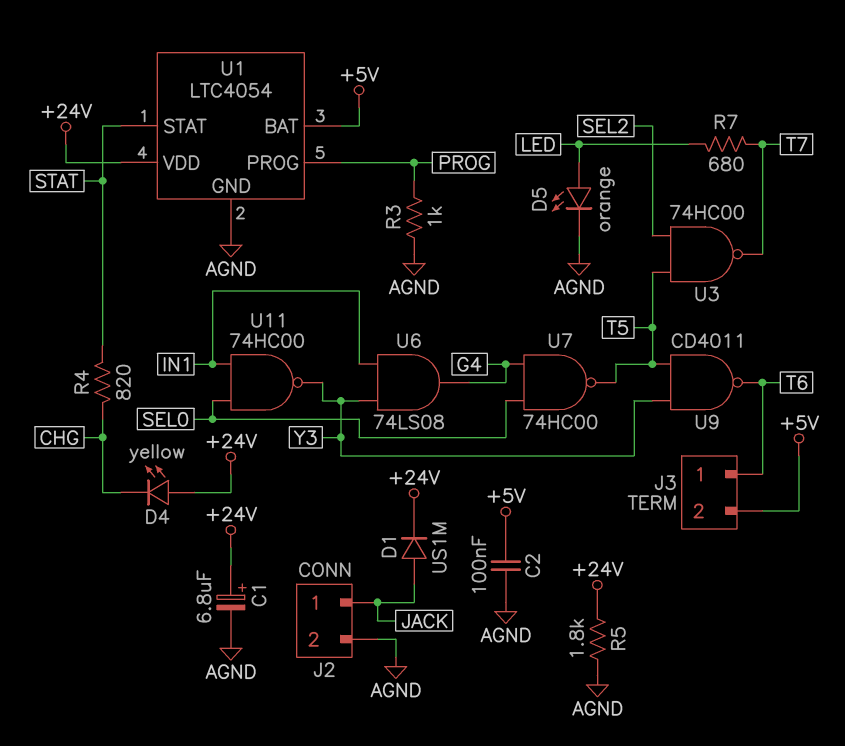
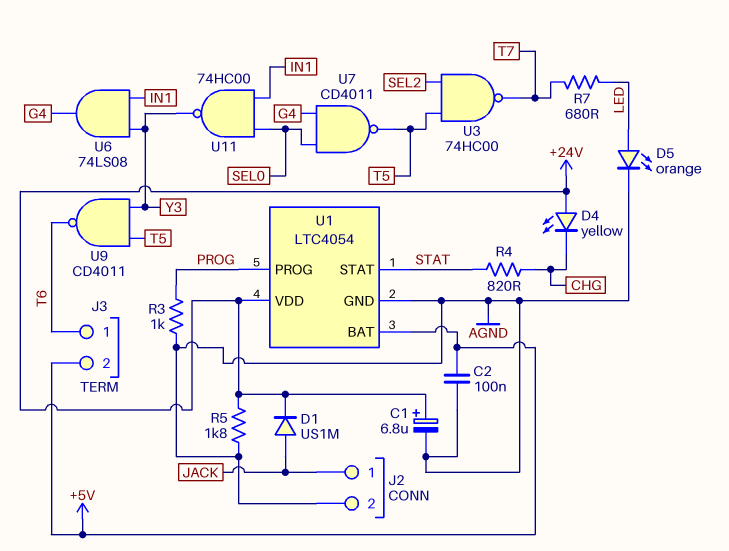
U7: NAND 74HC00 (in G4, in SEL0, out T5) -> NAND CD4011 (in G4, in SEL0, out T5)

